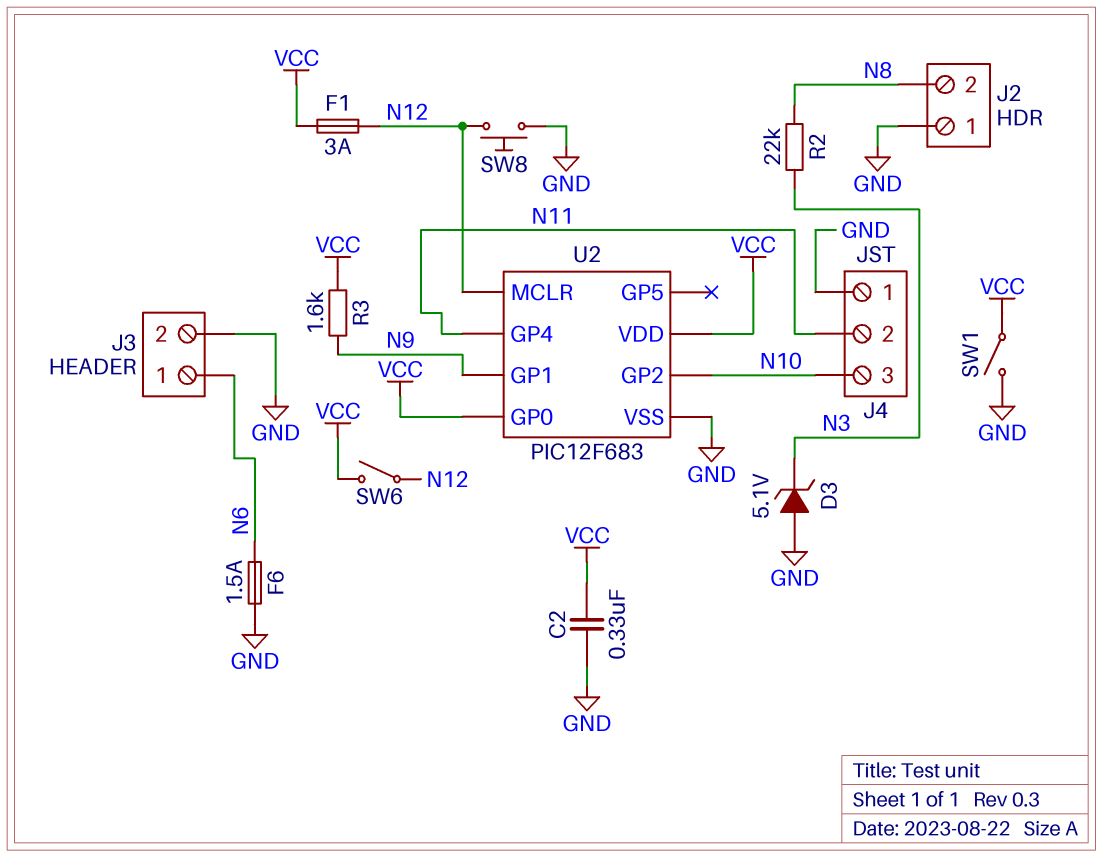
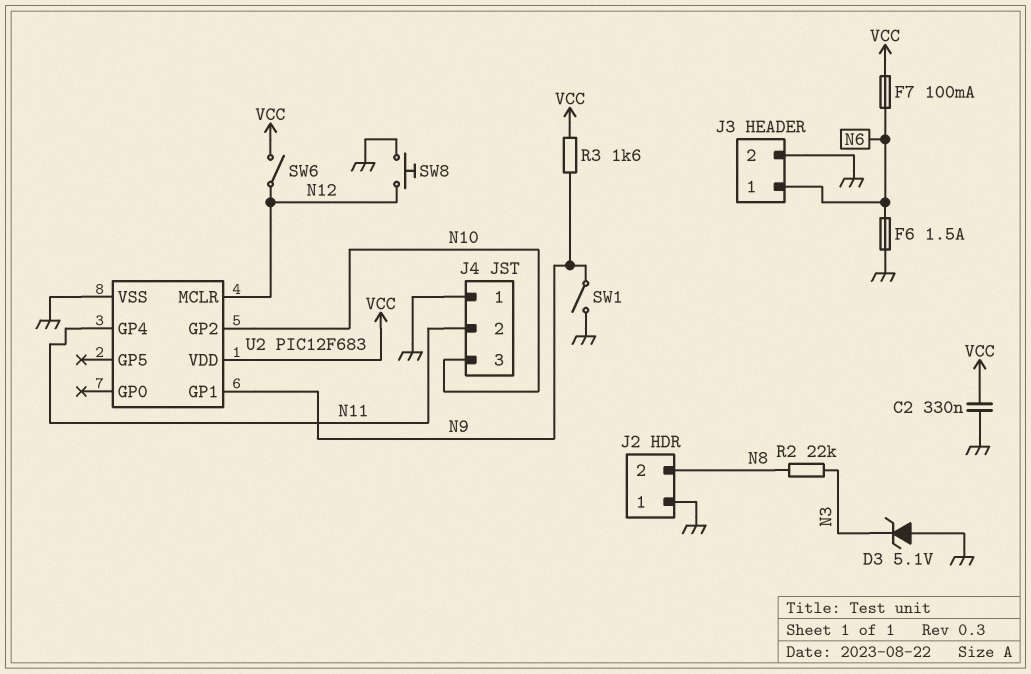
F1: 3A (N12, VCC) -> none
F7: none -> 100mA (N6, VCC)
SW1: switch (GND, VCC) -> switch (GND, N9)
U2 pin GP0: VCC -> none

